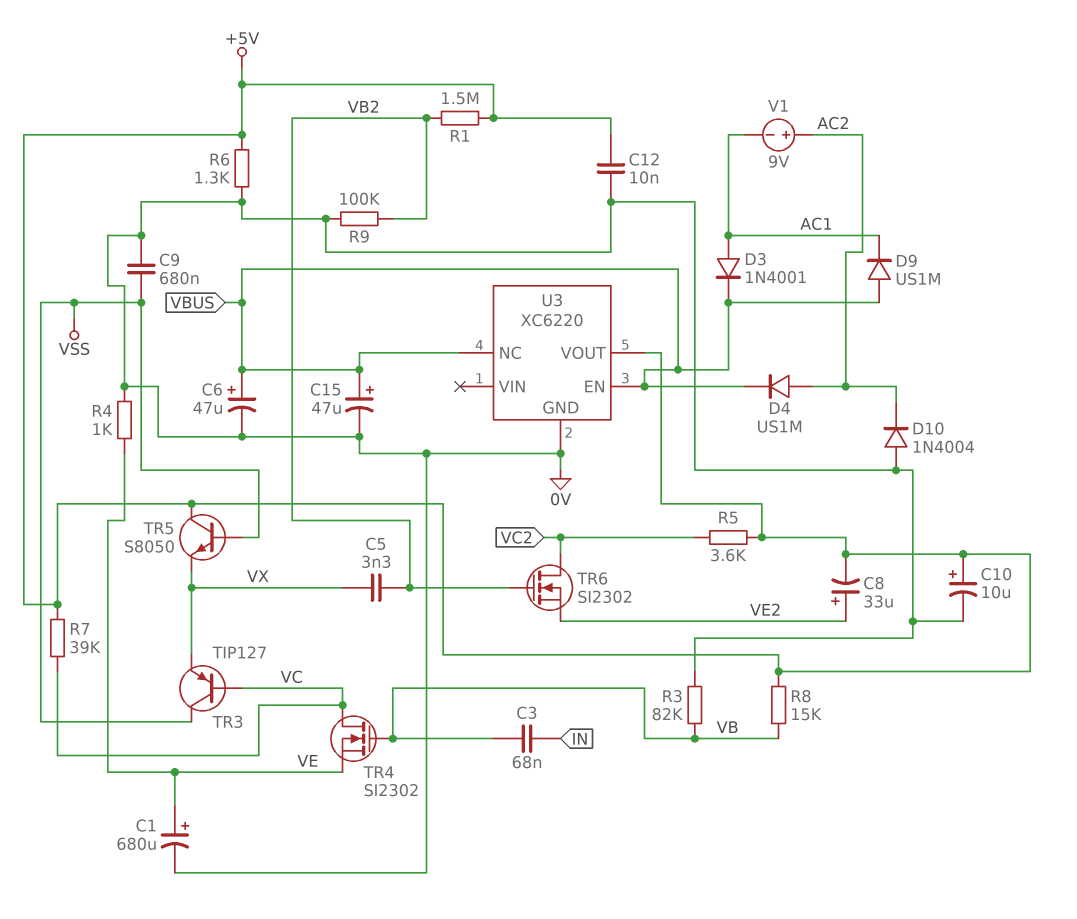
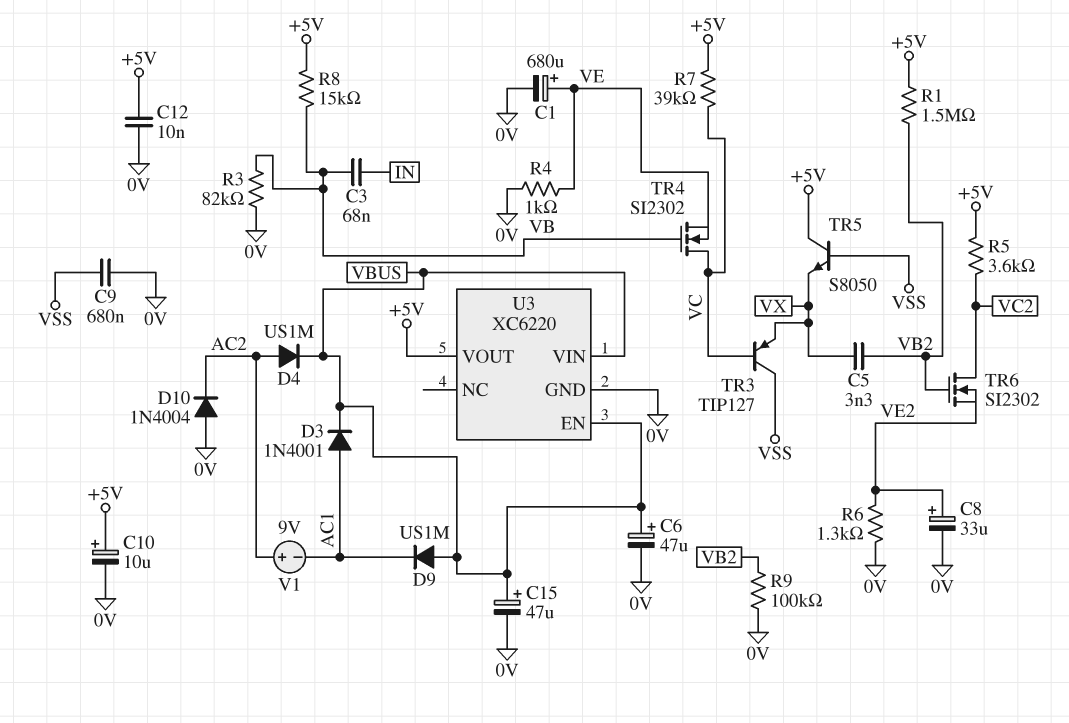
C8: 33uF (plus VE2, minus +5V) -> 33uF (plus VE2, minus 0V)
R6: 1.3k (+5V, 0V) -> 1.3k (0V, VE2)
U3 pin NC: VBUS -> none
U3 pin VIN: none -> VBUS

